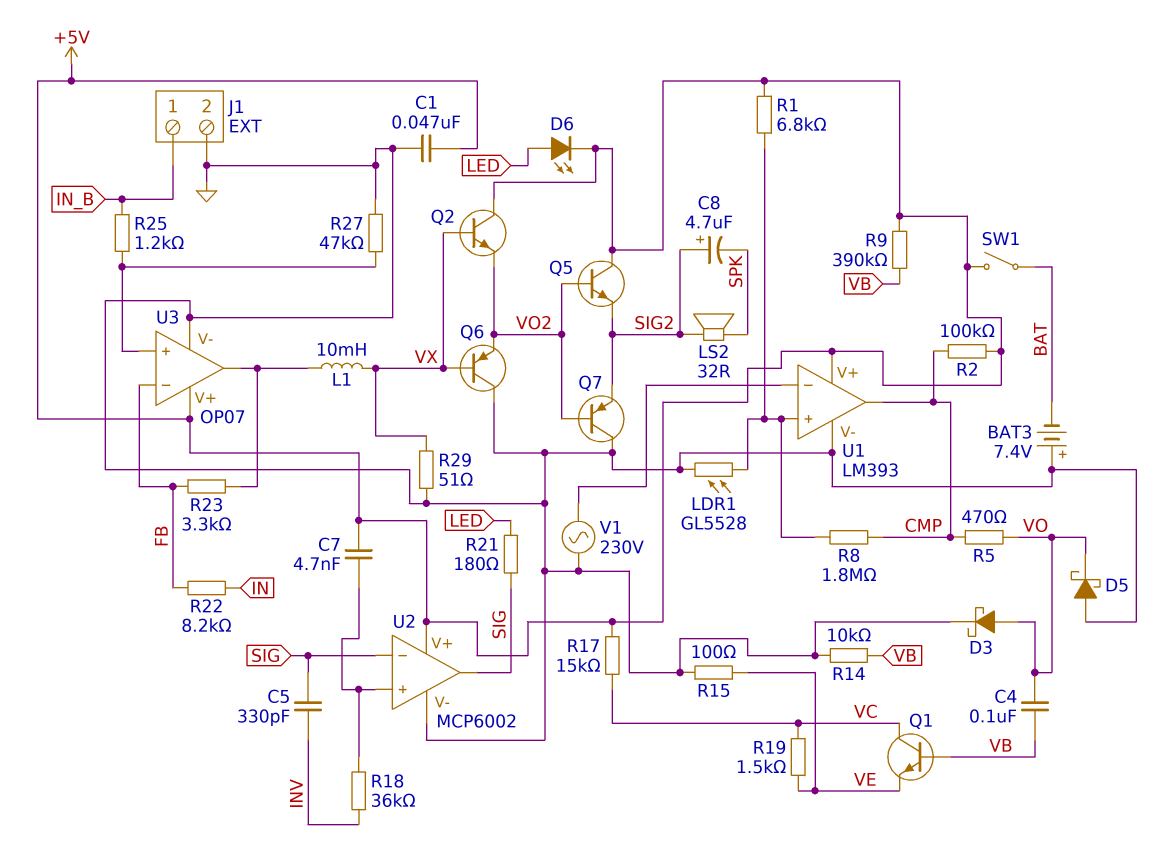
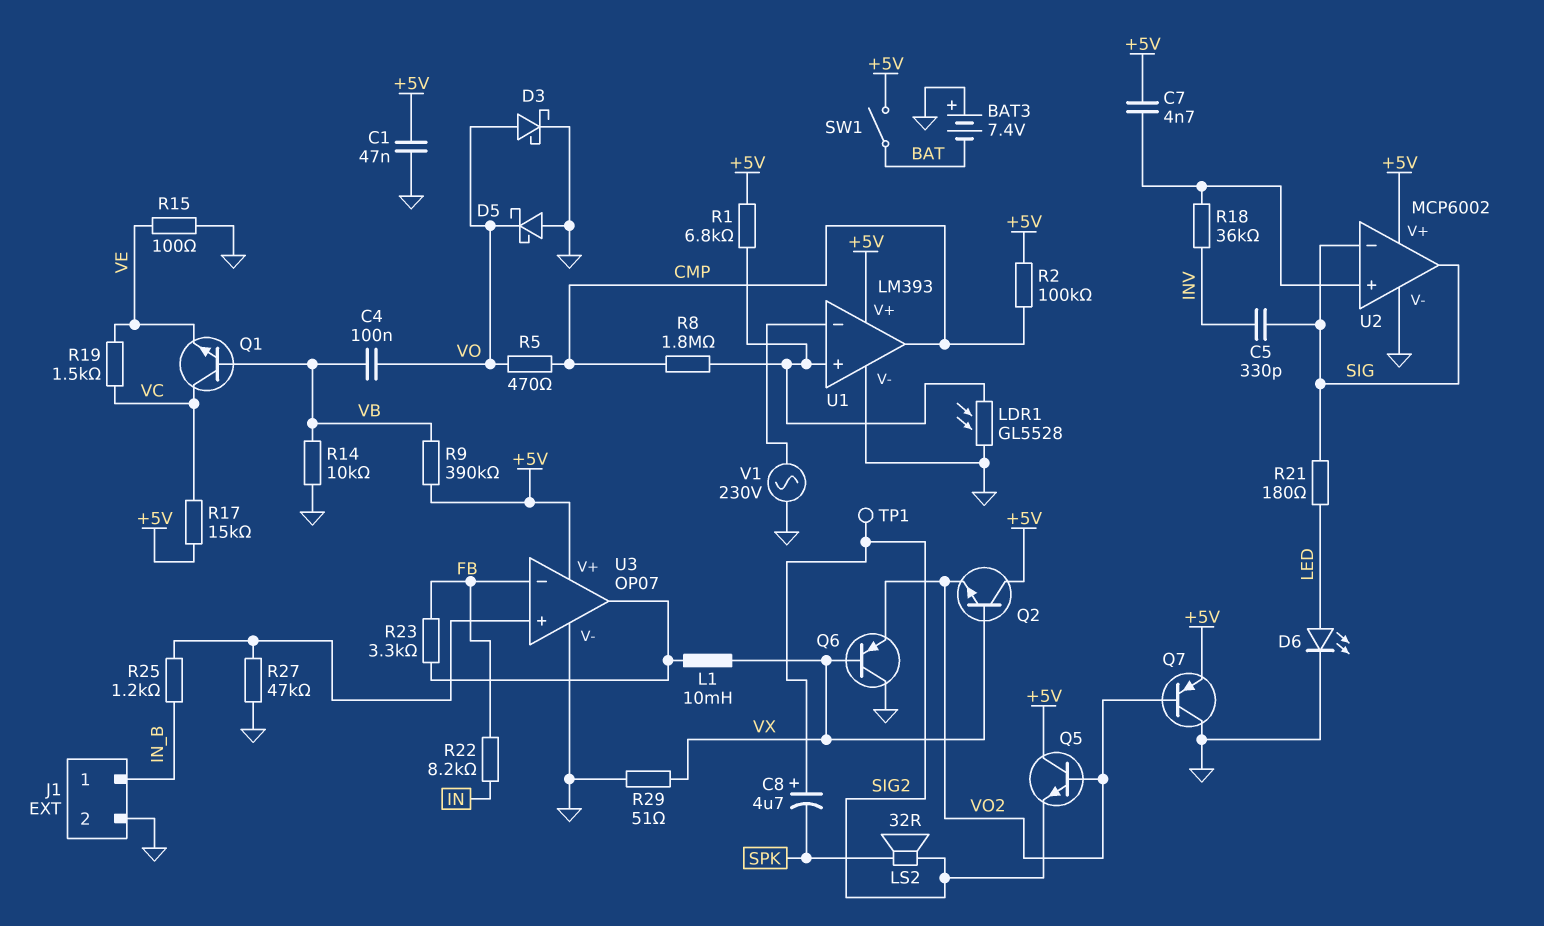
D6: LED (A LED, K +5V) -> LED (A LED, K GND)
Q7: PNP (B VO2, C GND, E SIG2) -> PNP (B VO2, C GND, E +5V)
TP1: none -> test point (SIG2)

